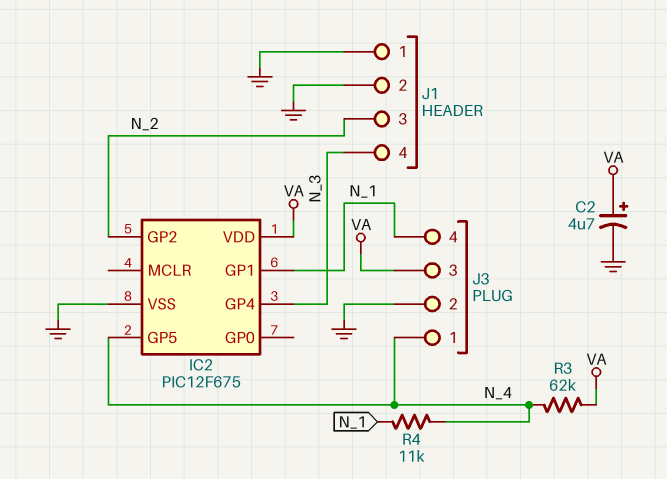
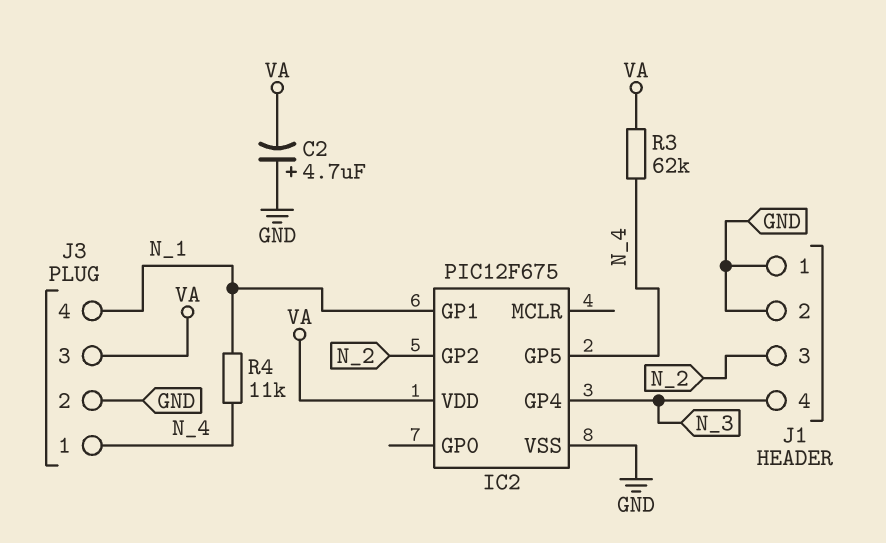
C2: 4.7uF (plus VA, minus GND) -> 4.7uF (plus GND, minus VA)

